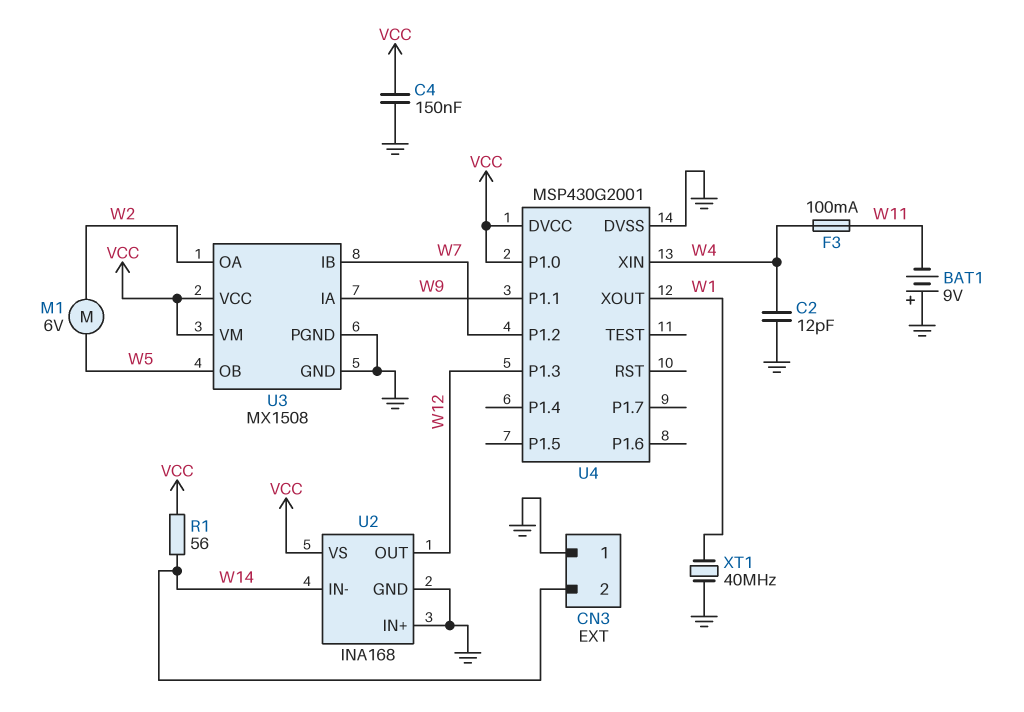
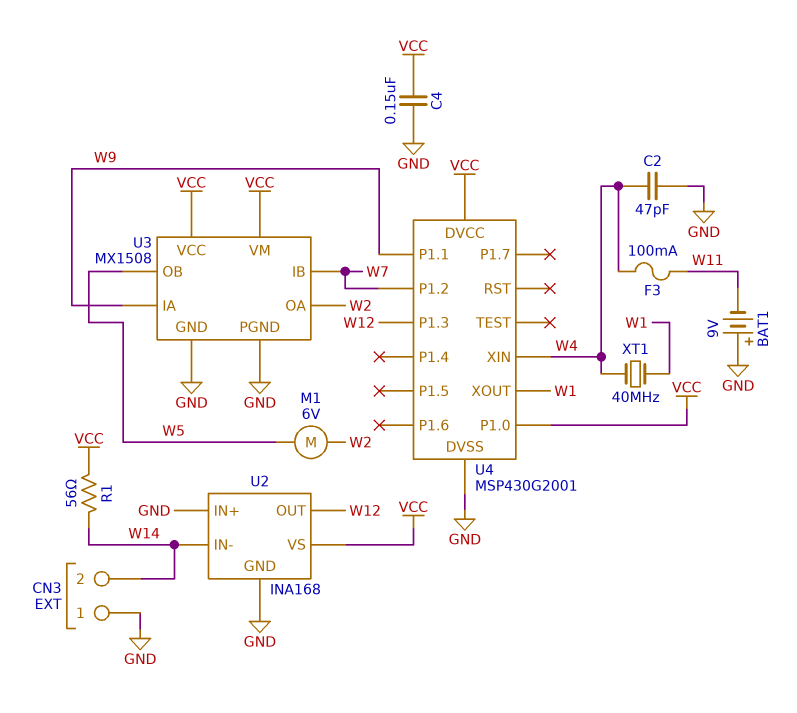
C2: 12pF (GND, W4) -> 47pF (GND, W4)
XT1: 40MHz (GND, W1) -> 40MHz (W1, W4)

